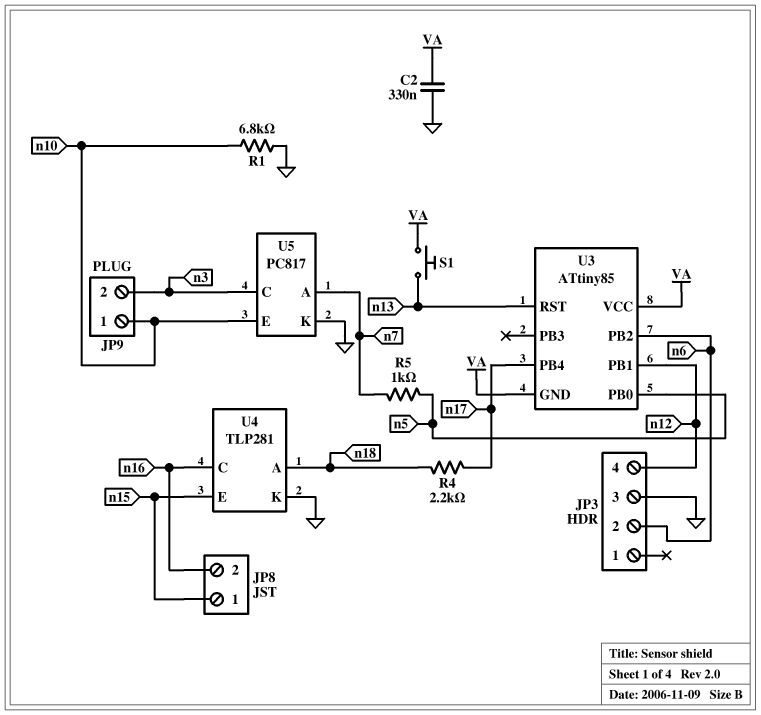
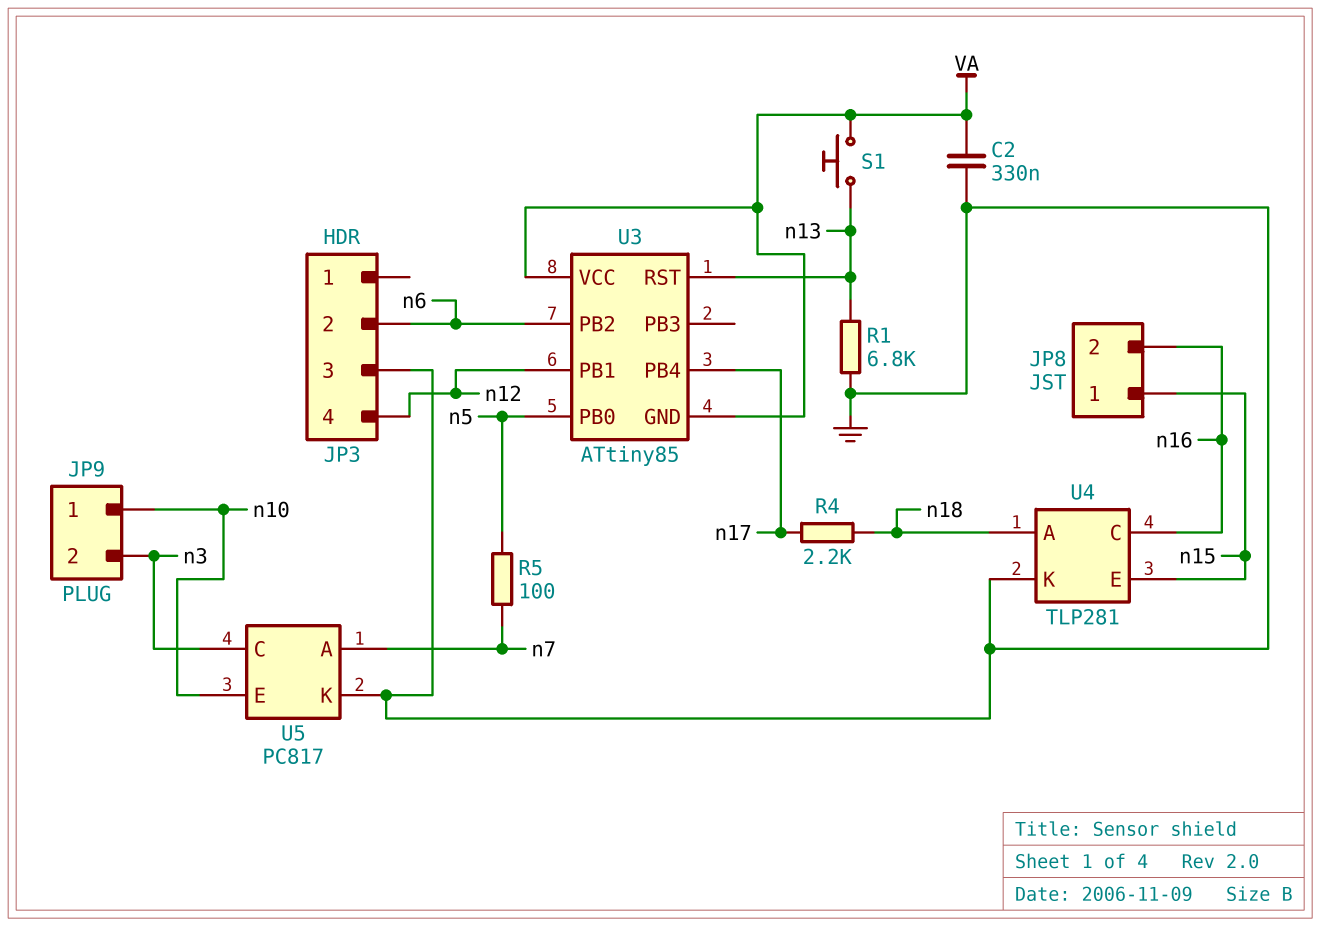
R1: 6.8k (GND, n10) -> 6.8k (GND, n13)
R5: 1k (n5, n7) -> 100 (n5, n7)

